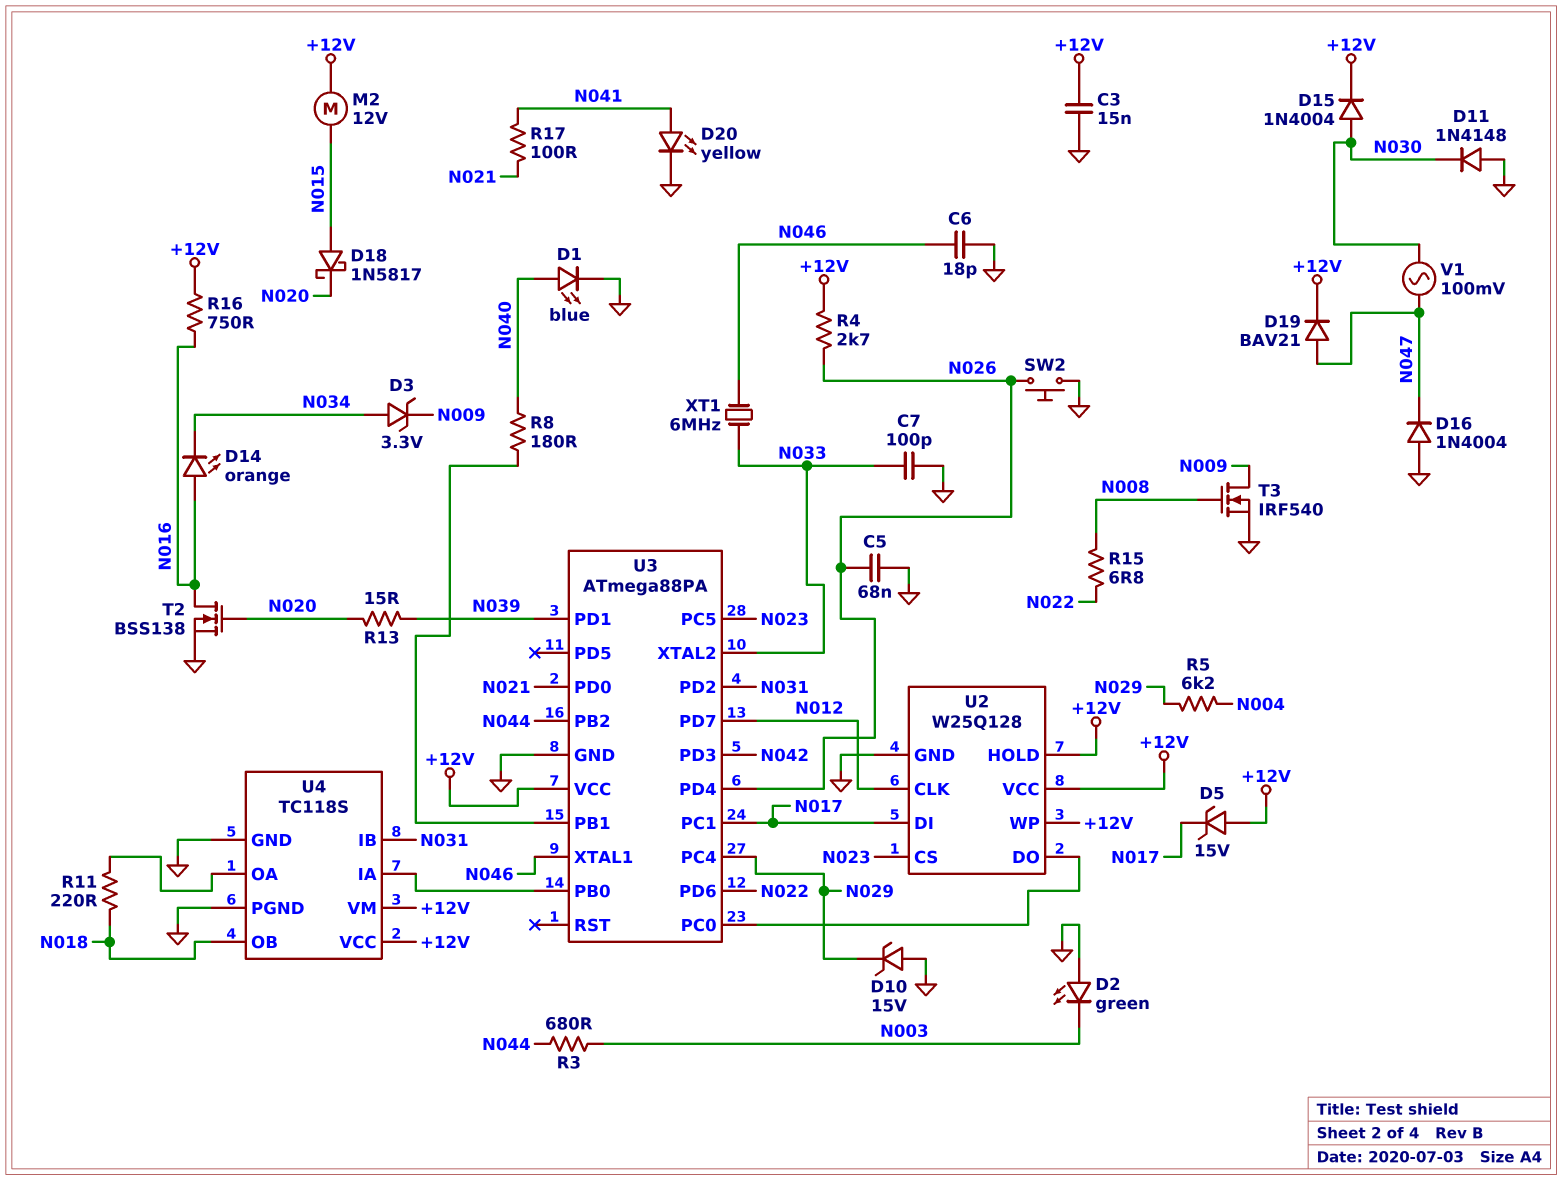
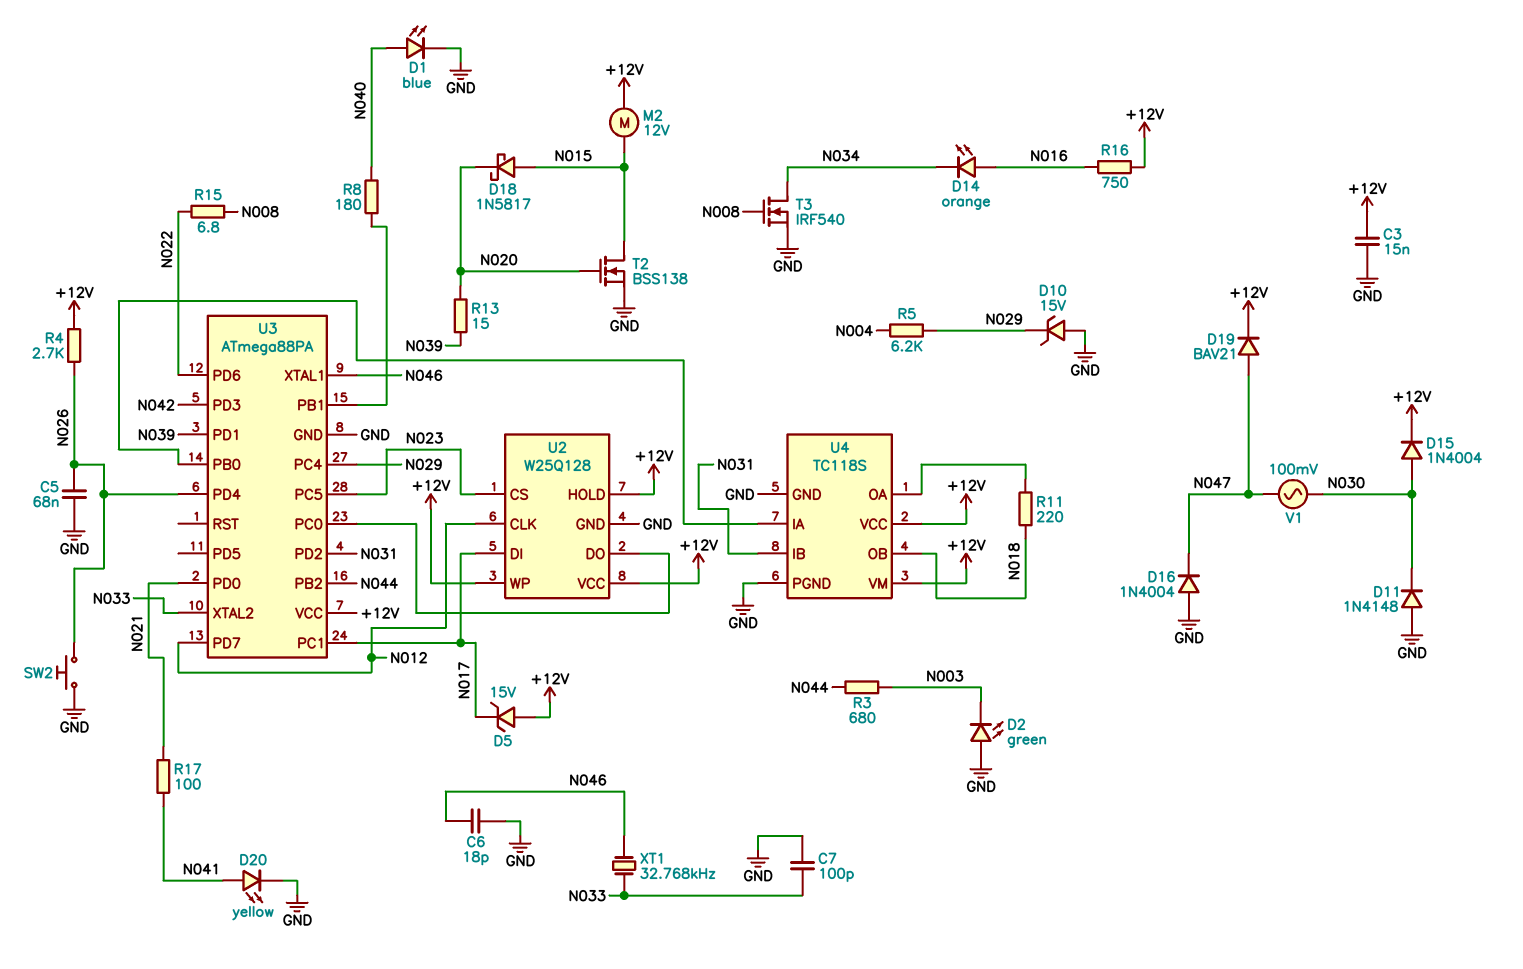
D3: zener 3.3V (A N034, K N009) -> none
T2: NMOS BSS138 (G N020, D N016, S GND) -> NMOS BSS138 (G N020, D N015, S GND)
T3: NMOS IRF540 (G N008, D N009, S GND) -> NMOS IRF540 (G N008, D N034, S GND)
XT1: 6MHz (N033, N046) -> 32.768kHz (N033, N046)

